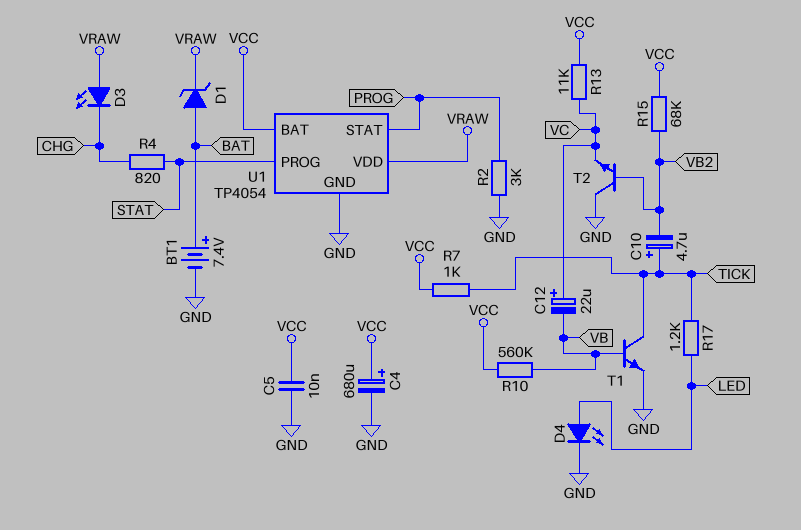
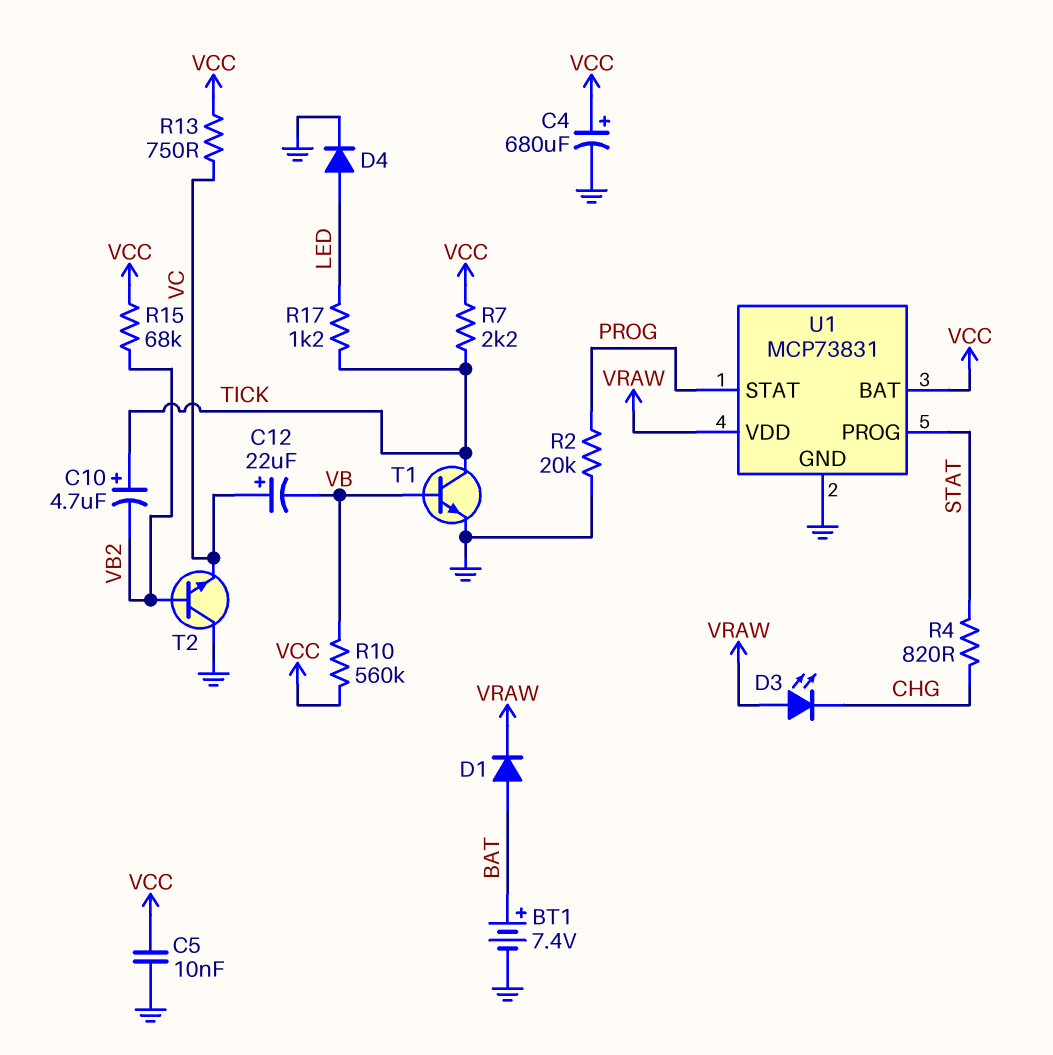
D1: zener (A BAT, K VRAW) -> diode (A BAT, K VRAW)
D4: LED (A LED, K GND) -> diode (A LED, K GND)
R2: 3k (GND, PROG) -> 20k (GND, PROG)
R7: 1k (TICK, VCC) -> 2.2k (TICK, VCC)
R13: 11k (VC, VCC) -> 750 (VC, VCC)
U1: TP4054 -> MCP73831

